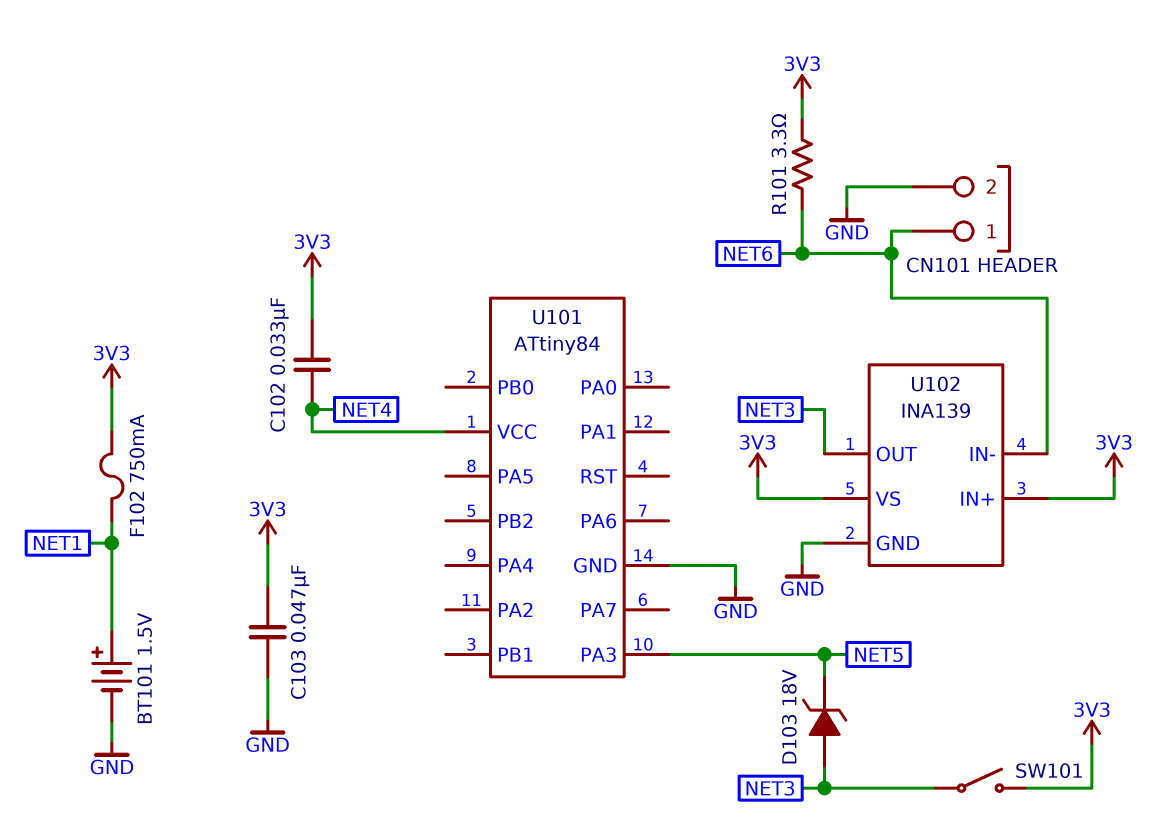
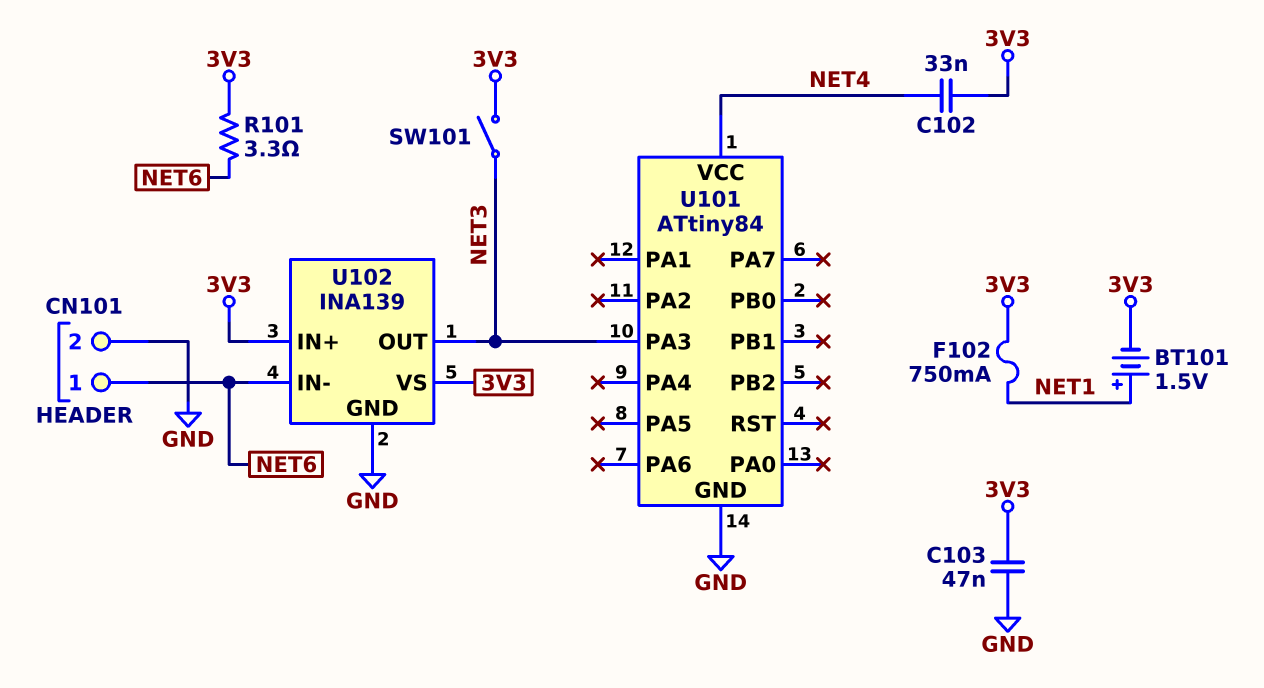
BT101: 1.5V (plus NET1, minus GND) -> 1.5V (plus NET1, minus 3V3)
D103: zener 18V (A NET3, K NET5) -> none
U101 pin PA3: NET5 -> NET3

